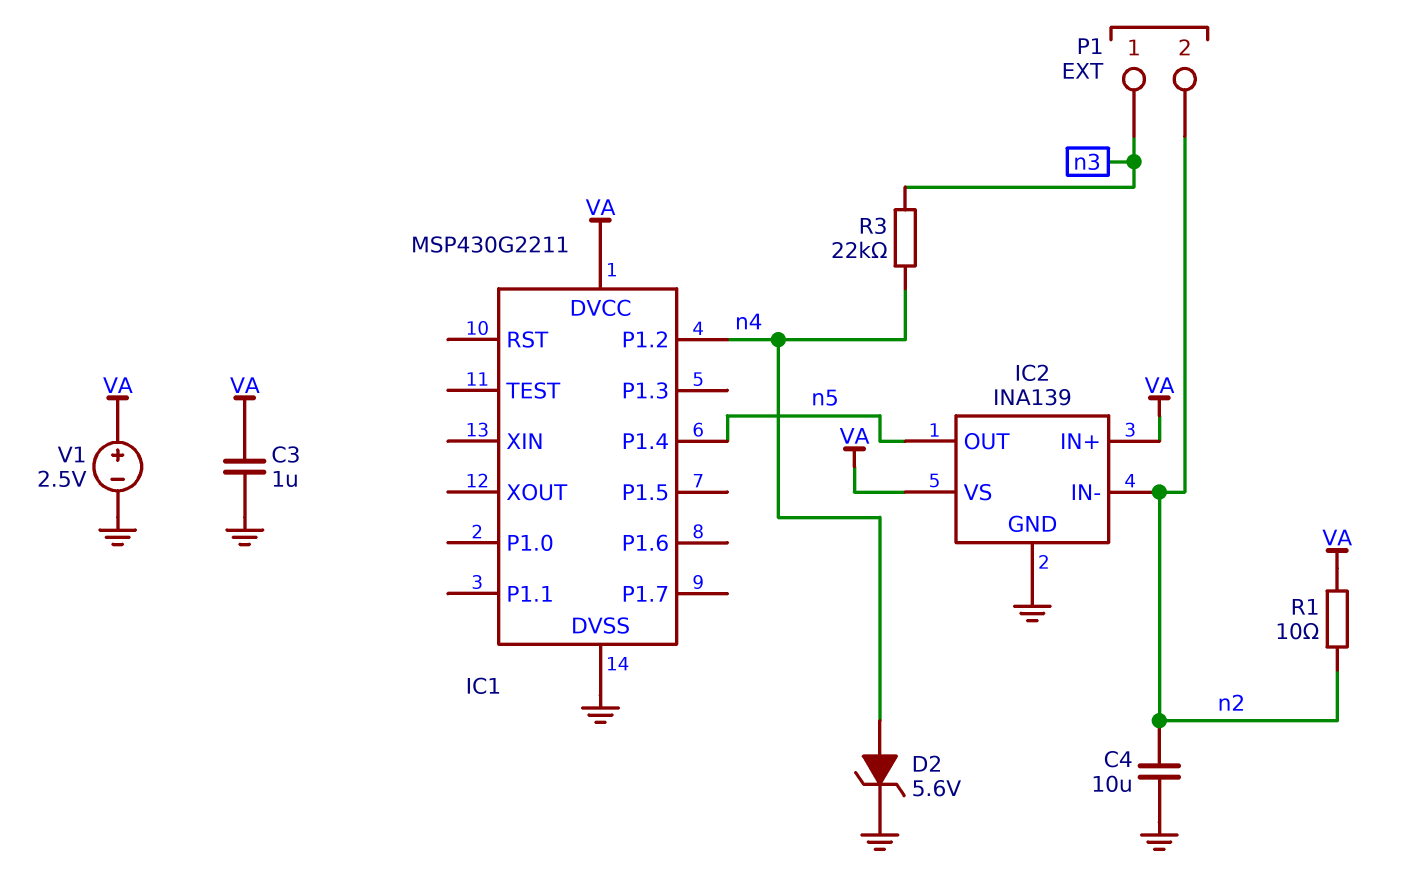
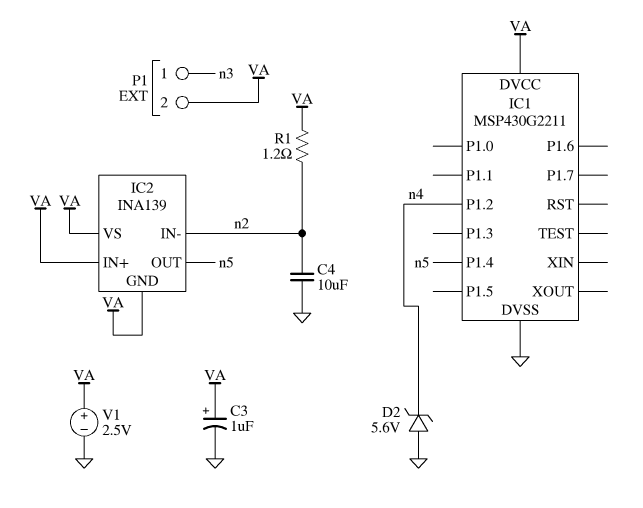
C3: 1uF (GND, VA) -> 1uF (plus VA, minus GND)
D2: zener 5.6V (A n4, K GND) -> zener 5.6V (A GND, K n4)
IC2 pin GND: GND -> VA
P1 pin 2: n2 -> VA
R1: 10 (VA, n2) -> 1.2 (VA, n2)
R3: 22k (n3, n4) -> none

